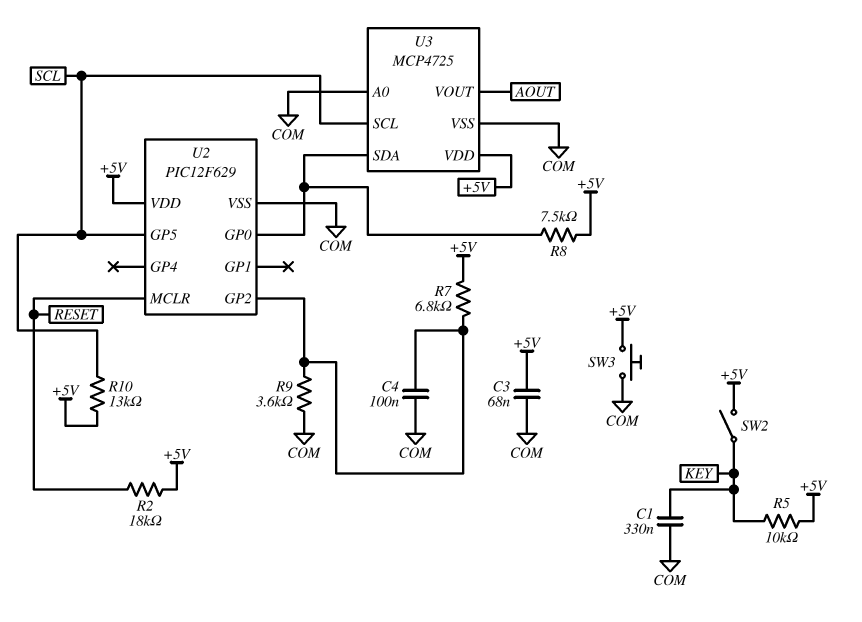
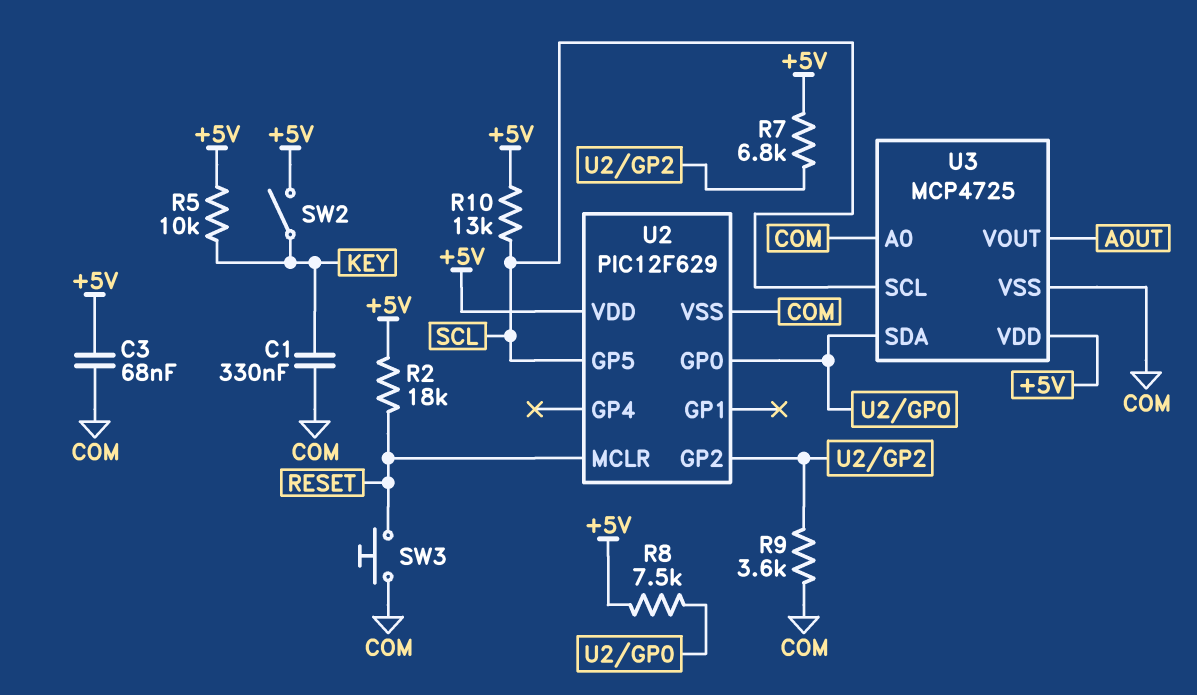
C4: 100nF (COM, U2/GP2) -> none
SW3: button (+5V, COM) -> button (COM, RESET)

